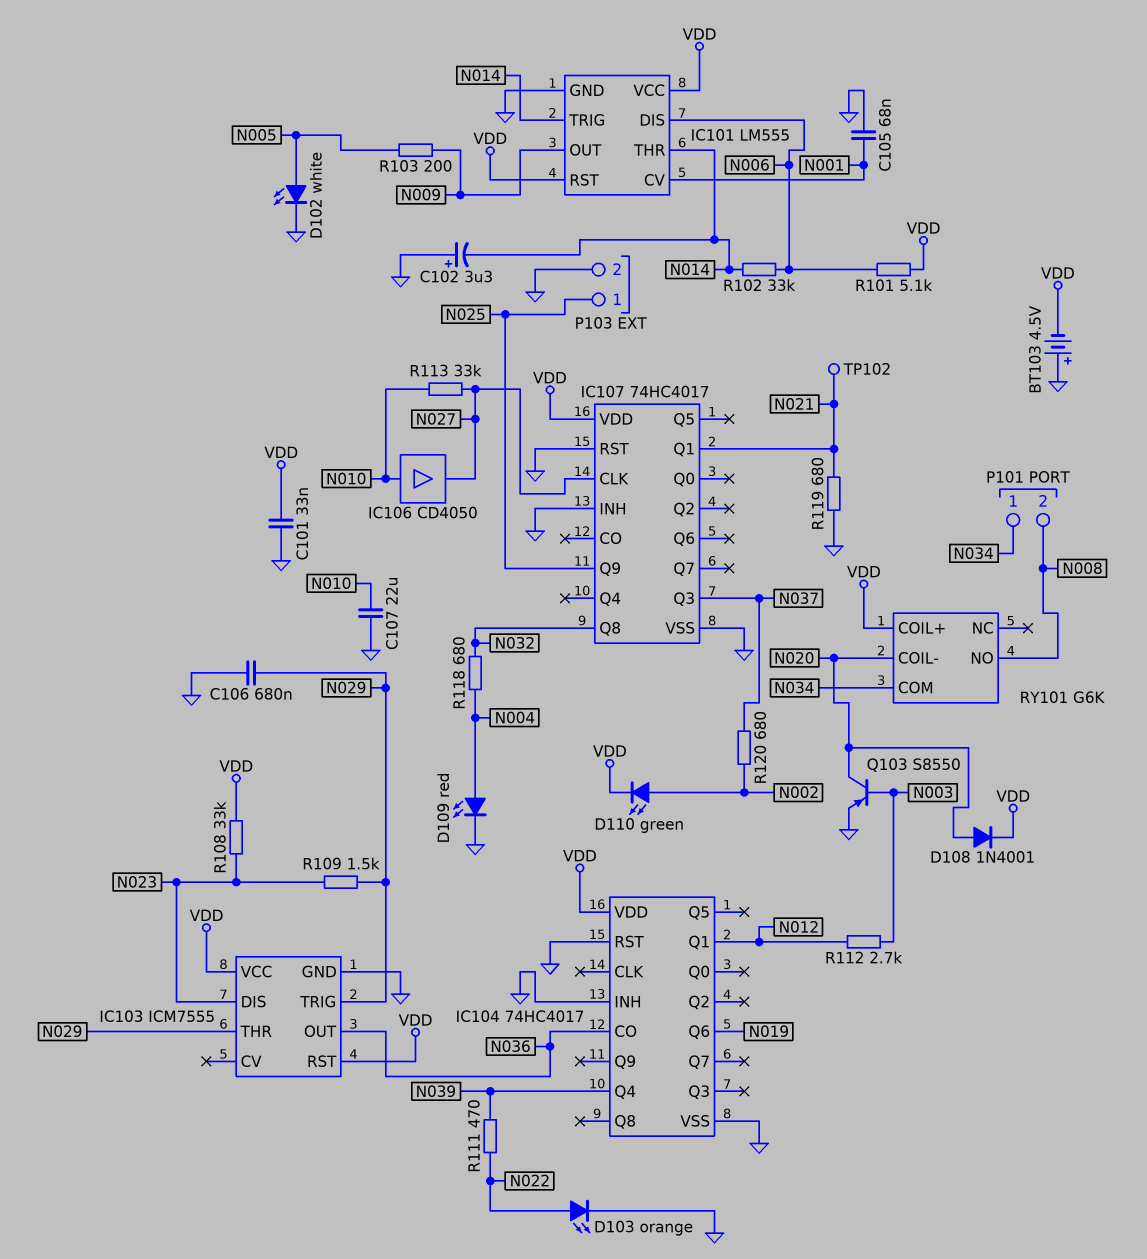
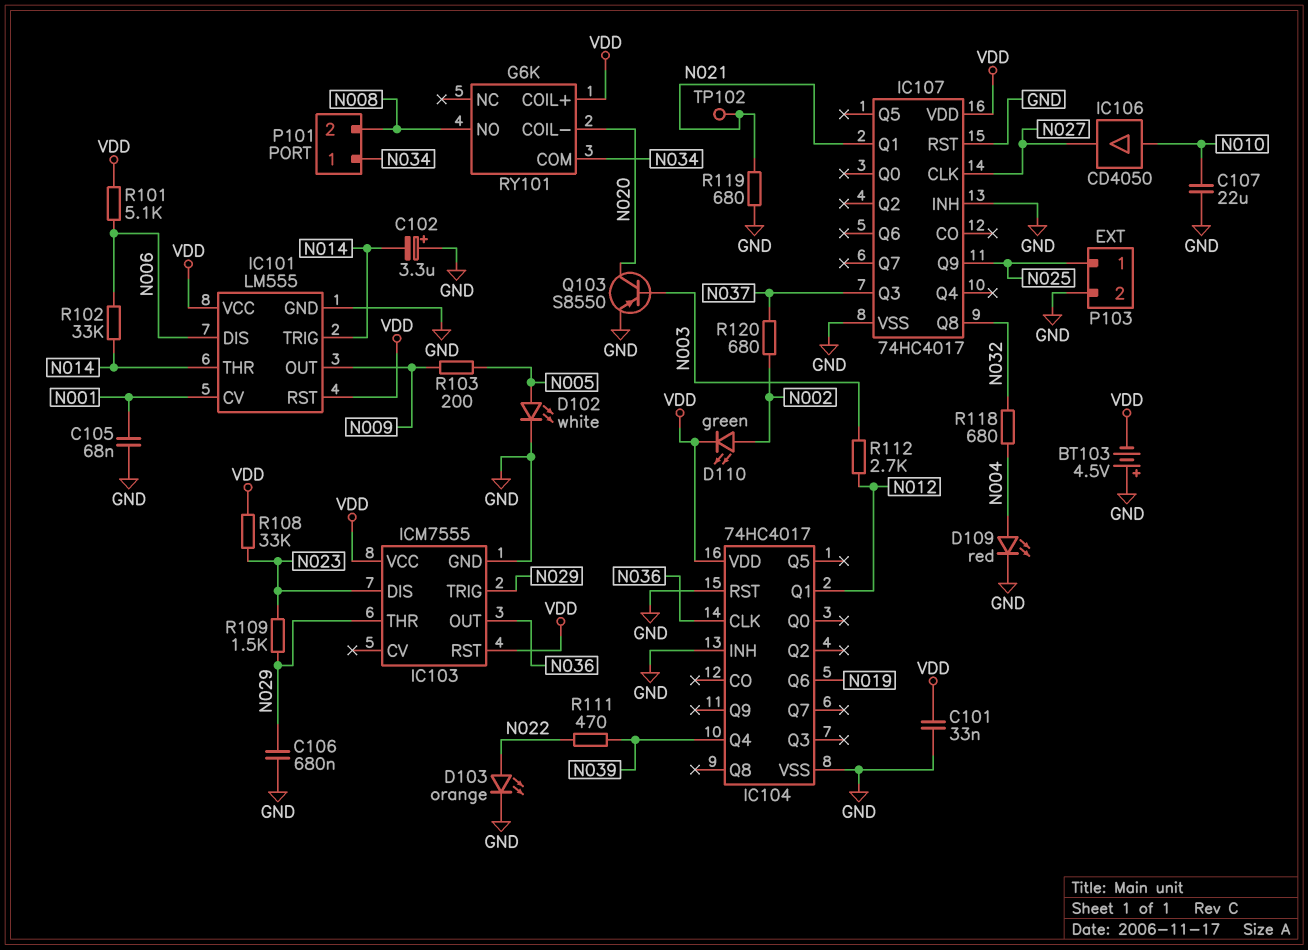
D108: diode 1N4001 (A N020, K VDD) -> none
IC104 pin CLK: none -> N036
IC104 pin CO: N036 -> none
R113: 33k (N010, N027) -> none

